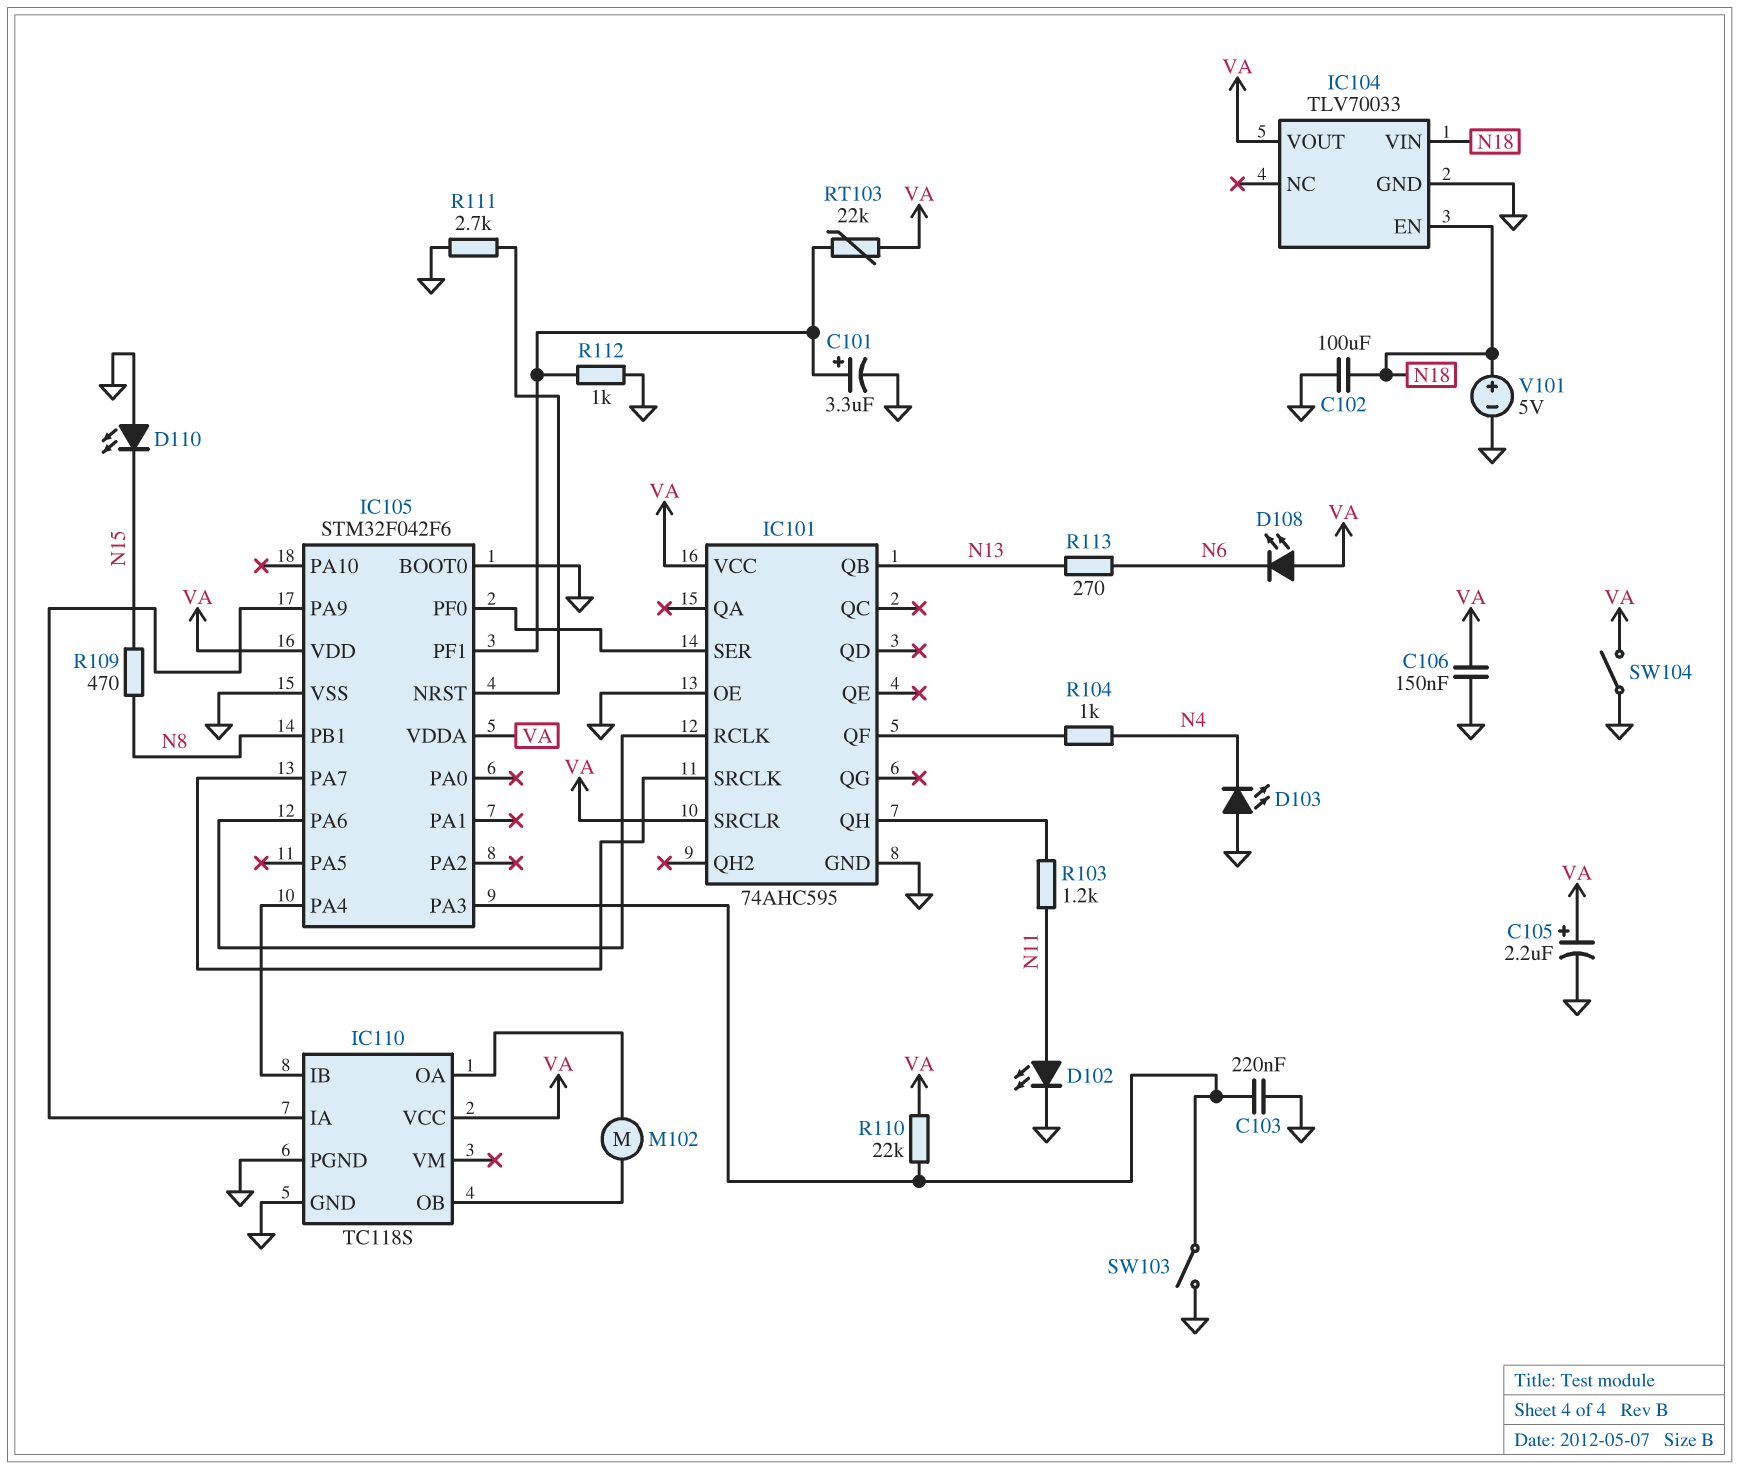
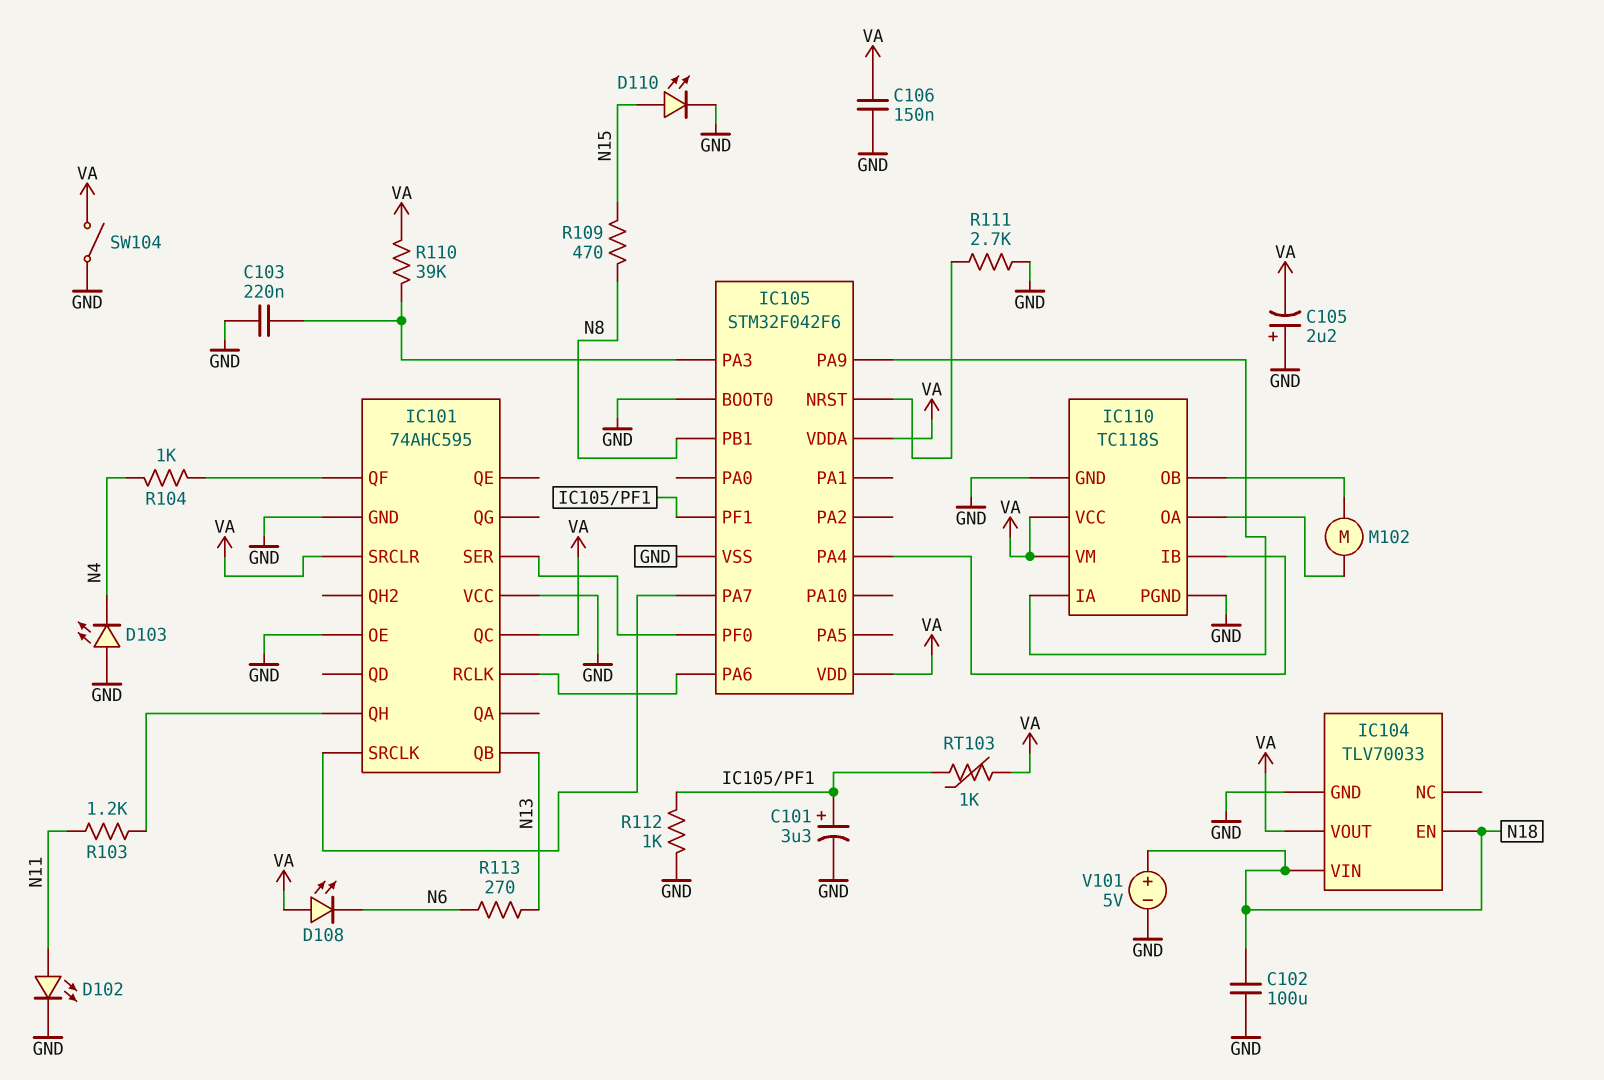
C105: 2.2uF (plus VA, minus GND) -> 2.2uF (plus GND, minus VA)
D110: LED (A GND, K N15) -> LED (A N15, K GND)
IC101 pin QC: none -> VA
IC101 pin VCC: VA -> GND
IC110 pin VM: none -> VA
R110: 22k (IC105/PA3, VA) -> 39k (IC105/PA3, VA)
RT103: 22k (IC105/PF1, VA) -> 1k (IC105/PF1, VA)
SW103: switch (GND, IC105/PA3) -> none

